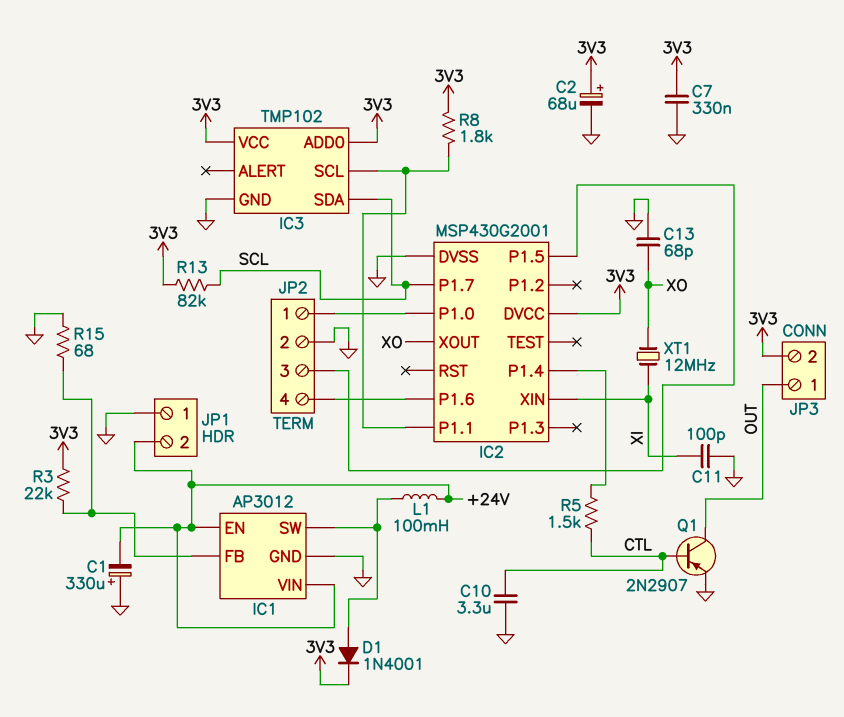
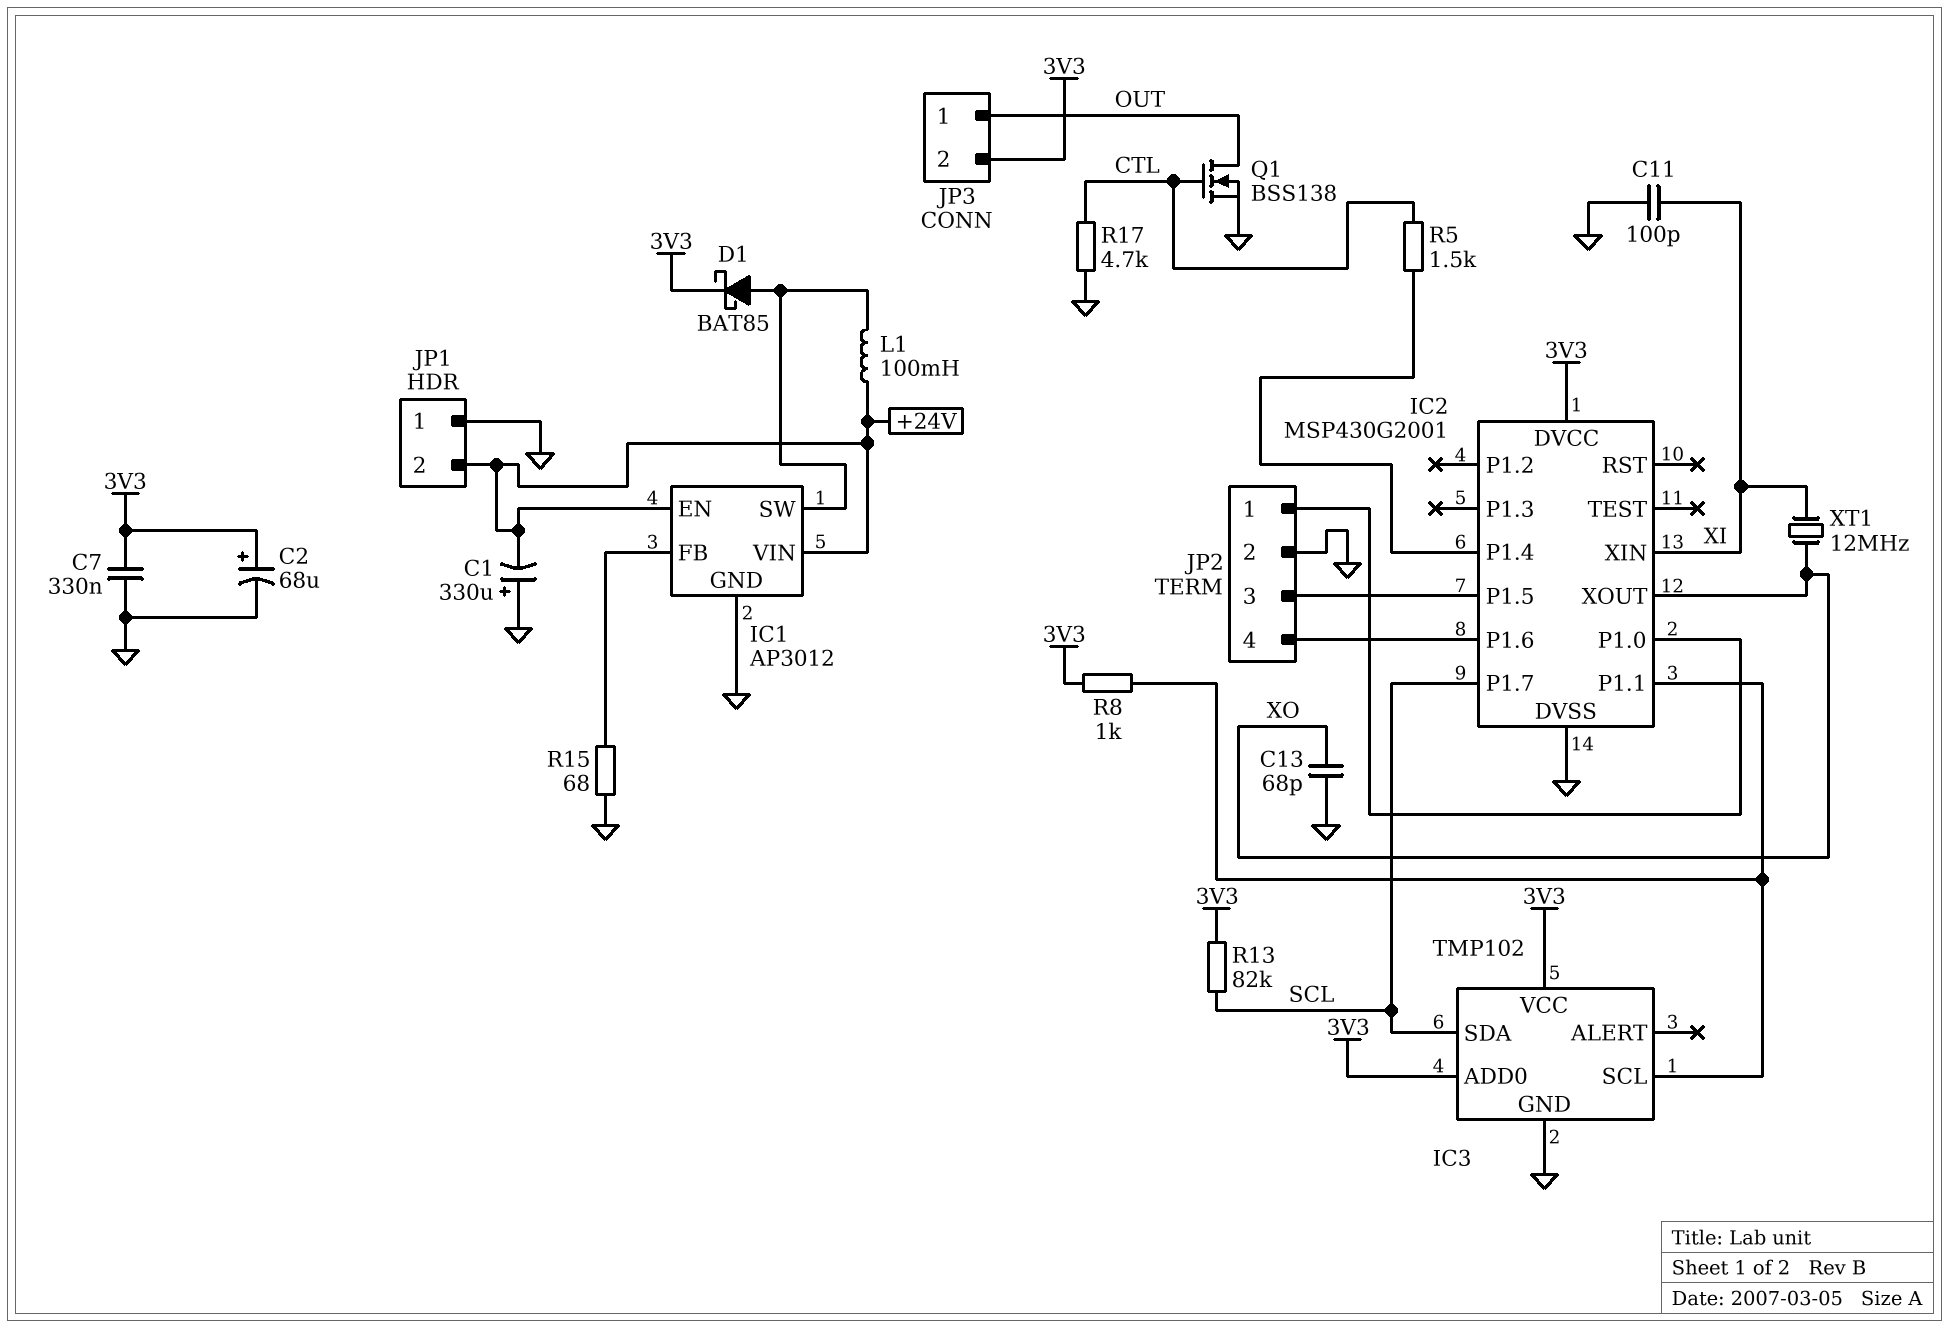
C10: 3.3uF (CTL, GND) -> none
D1: diode 1N4001 (A IC1/SW, K 3V3) -> schottky BAT85 (A IC1/SW, K 3V3)
Q1: PNP 2N2907 (B CTL, C OUT, E GND) -> NMOS BSS138 (G CTL, D OUT, S GND)
R3: 22k (3V3, IC1/FB) -> none
R8: 1.8k (3V3, IC2/P1.1) -> 1k (3V3, IC2/P1.1)
R17: none -> 4.7k (CTL, GND)

